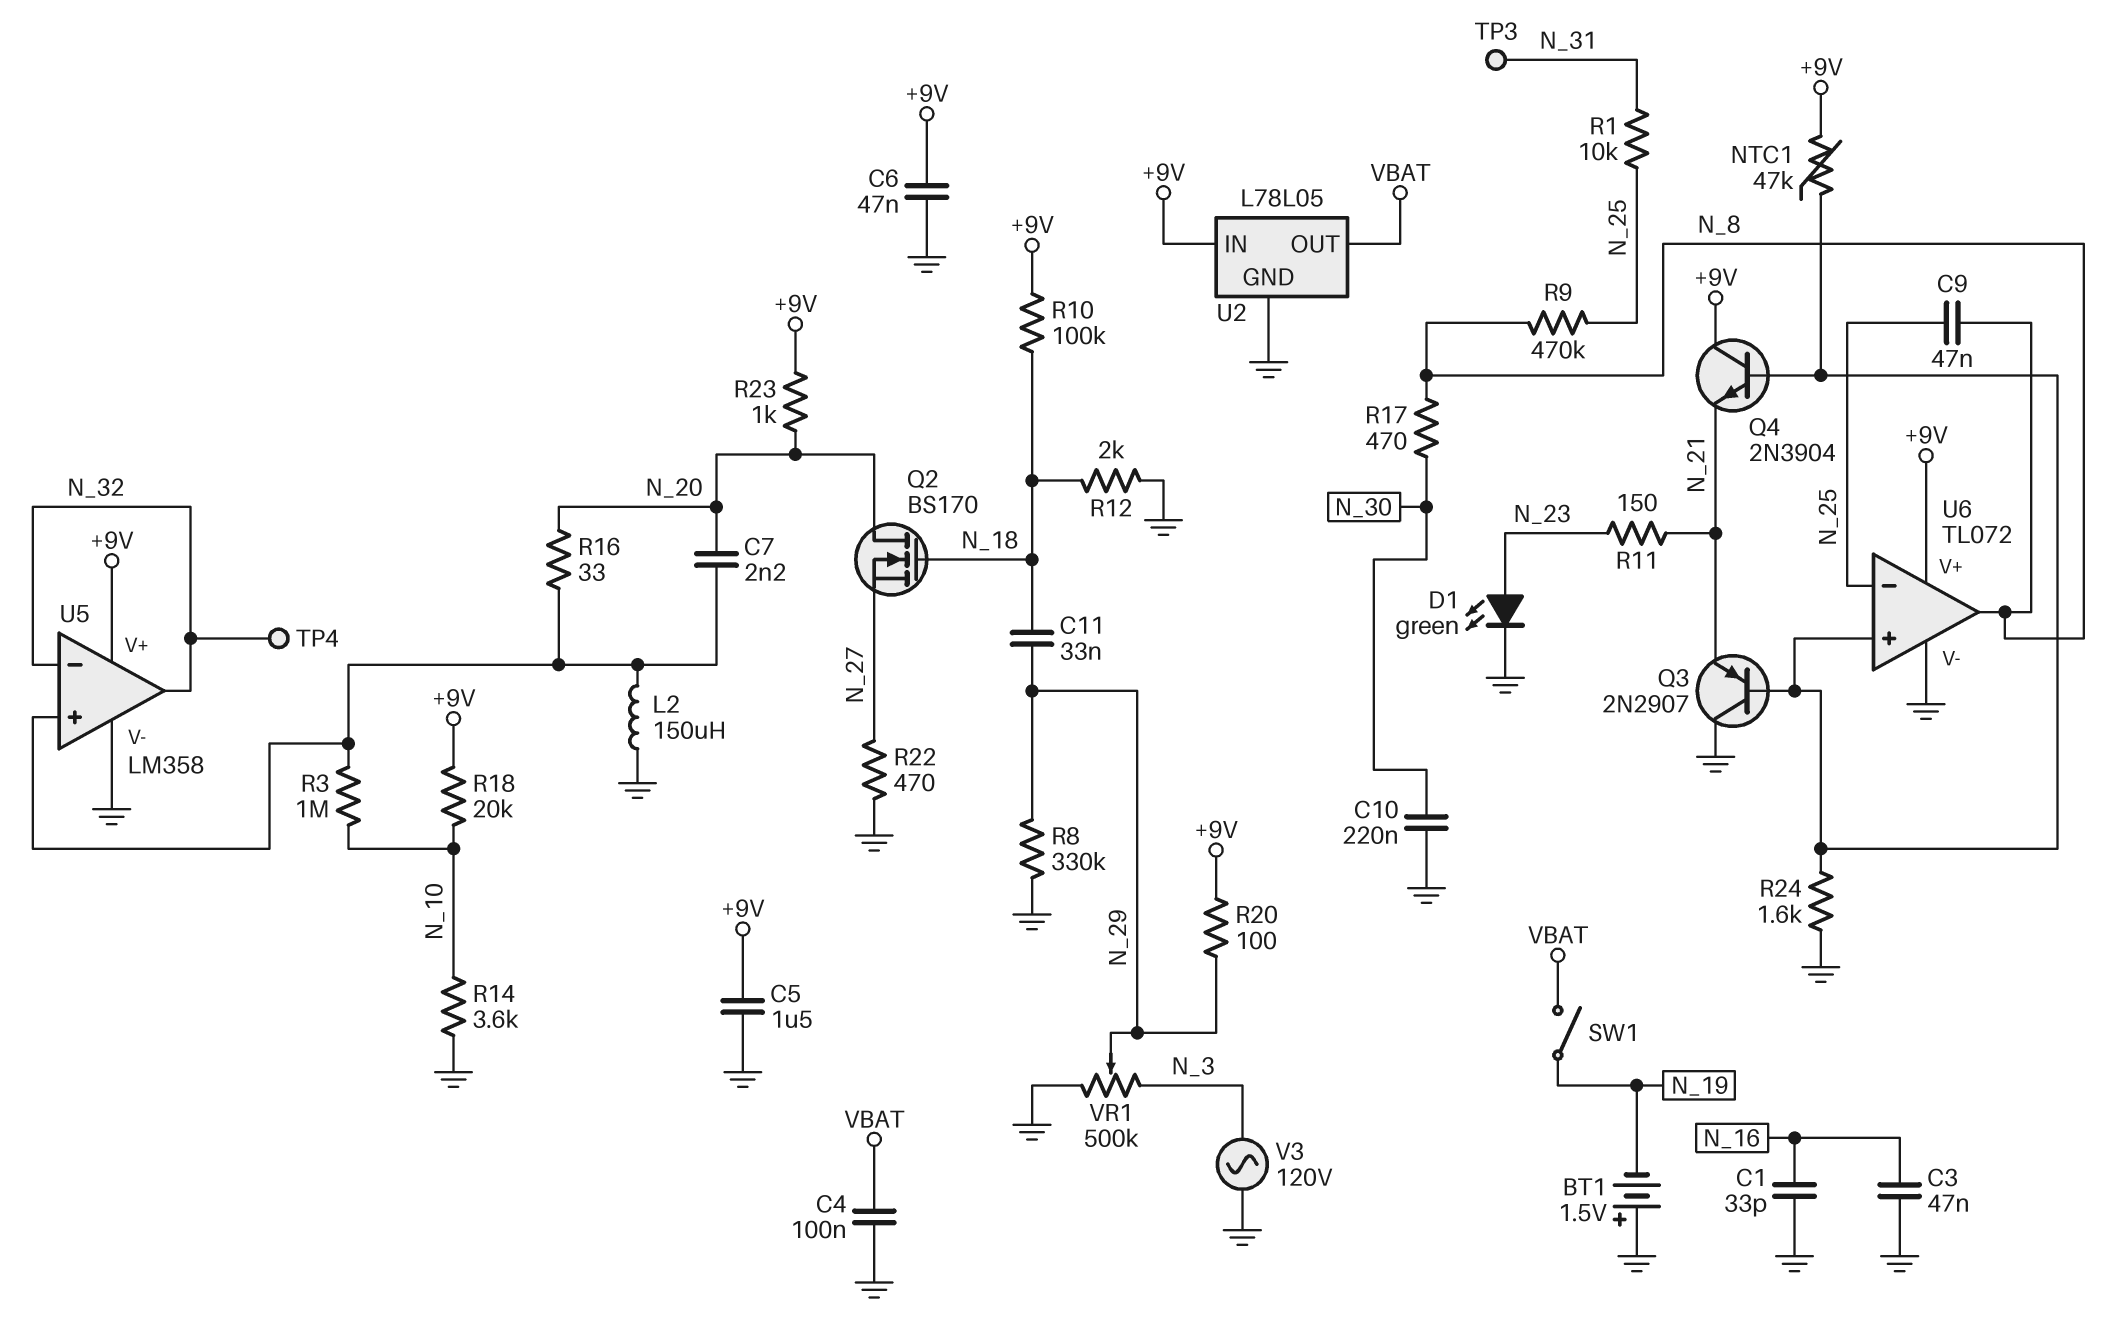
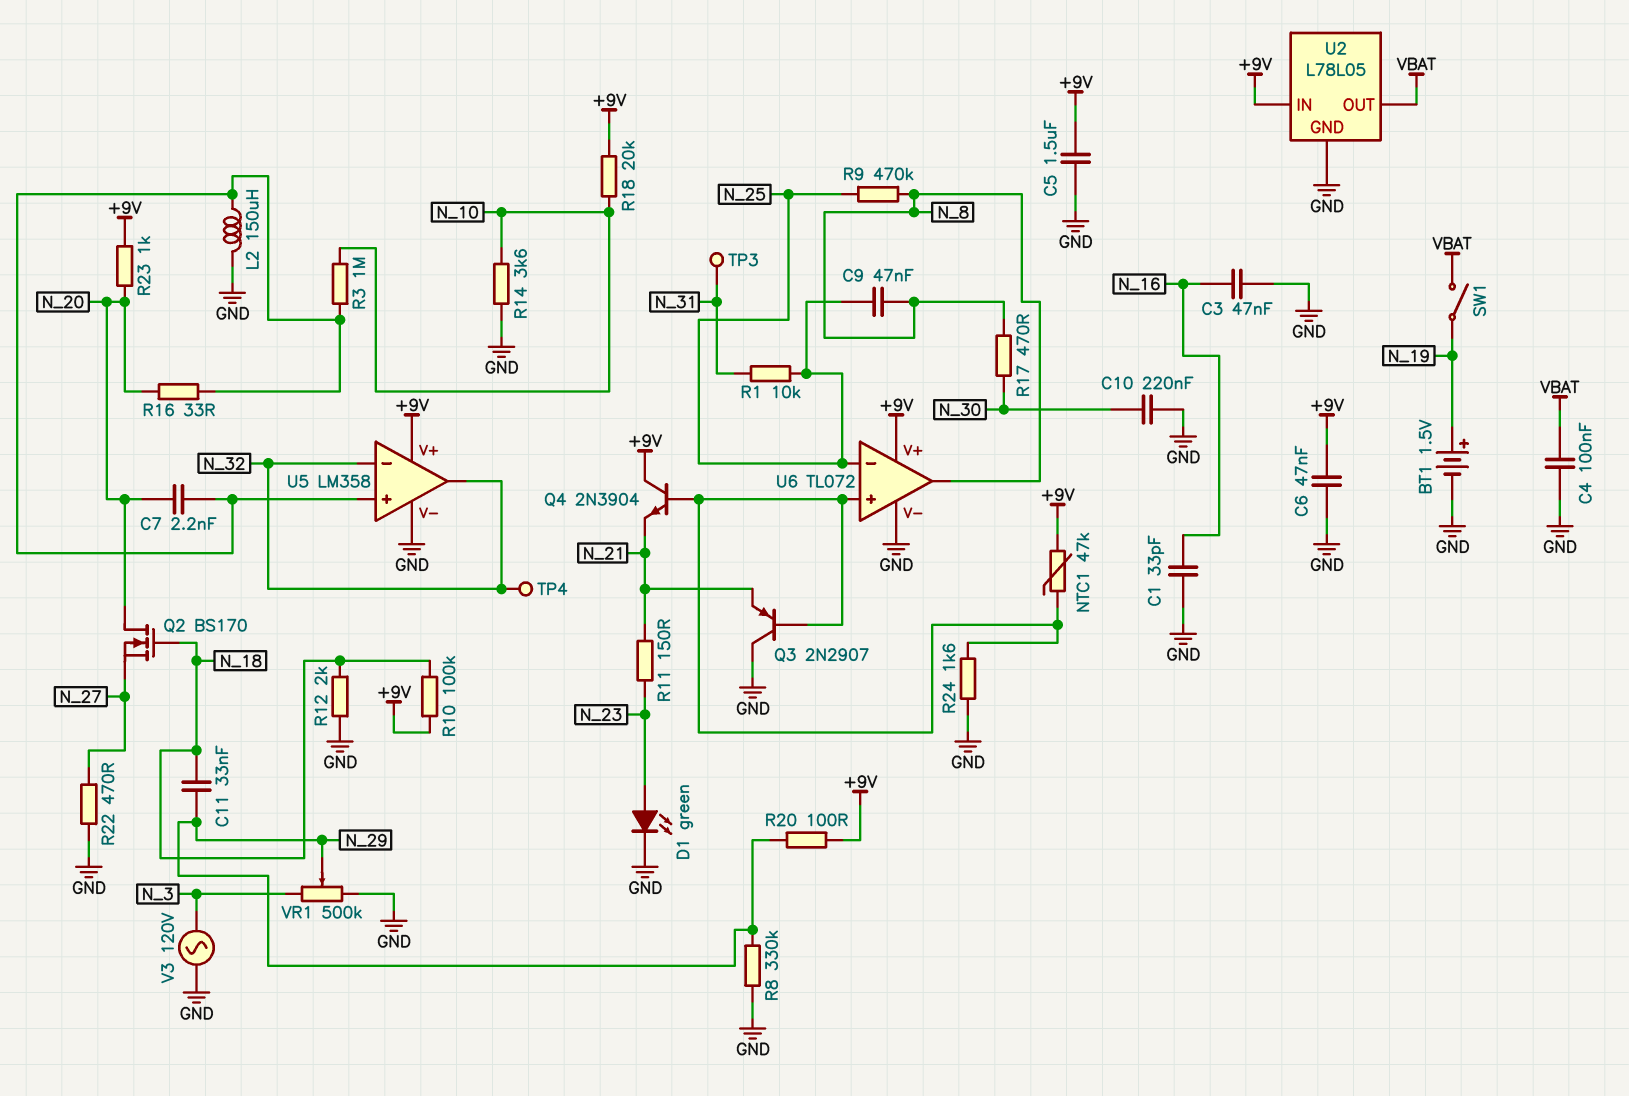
BT1: 1.5V (plus GND, minus N_19) -> 1.5V (plus N_19, minus GND)

